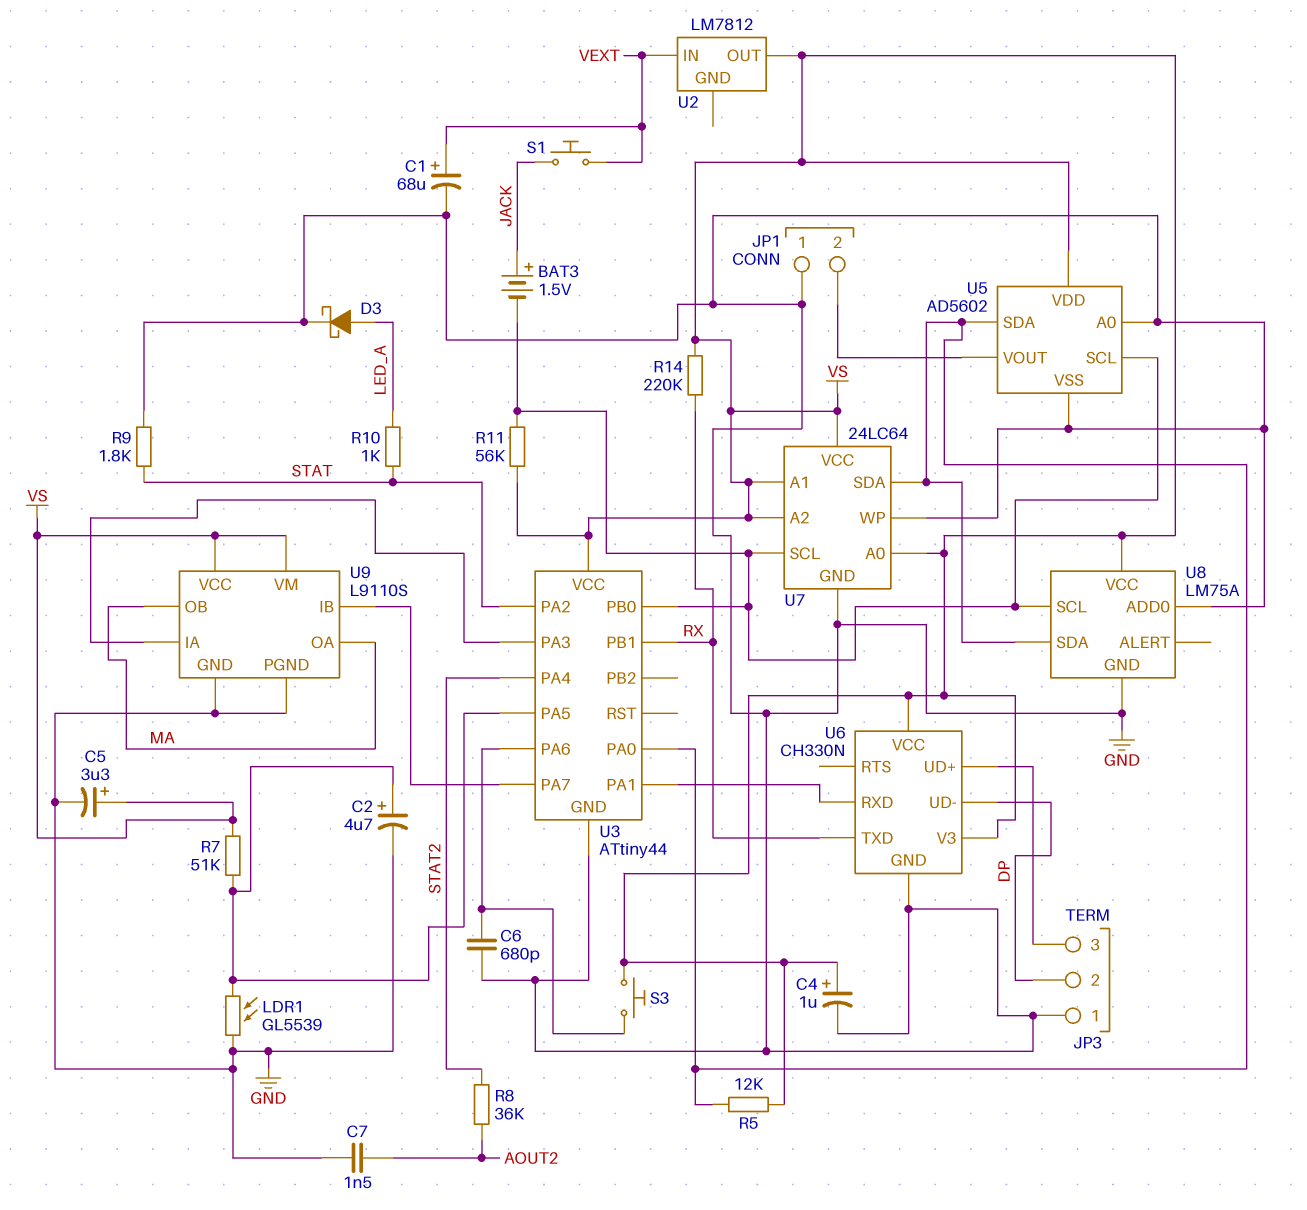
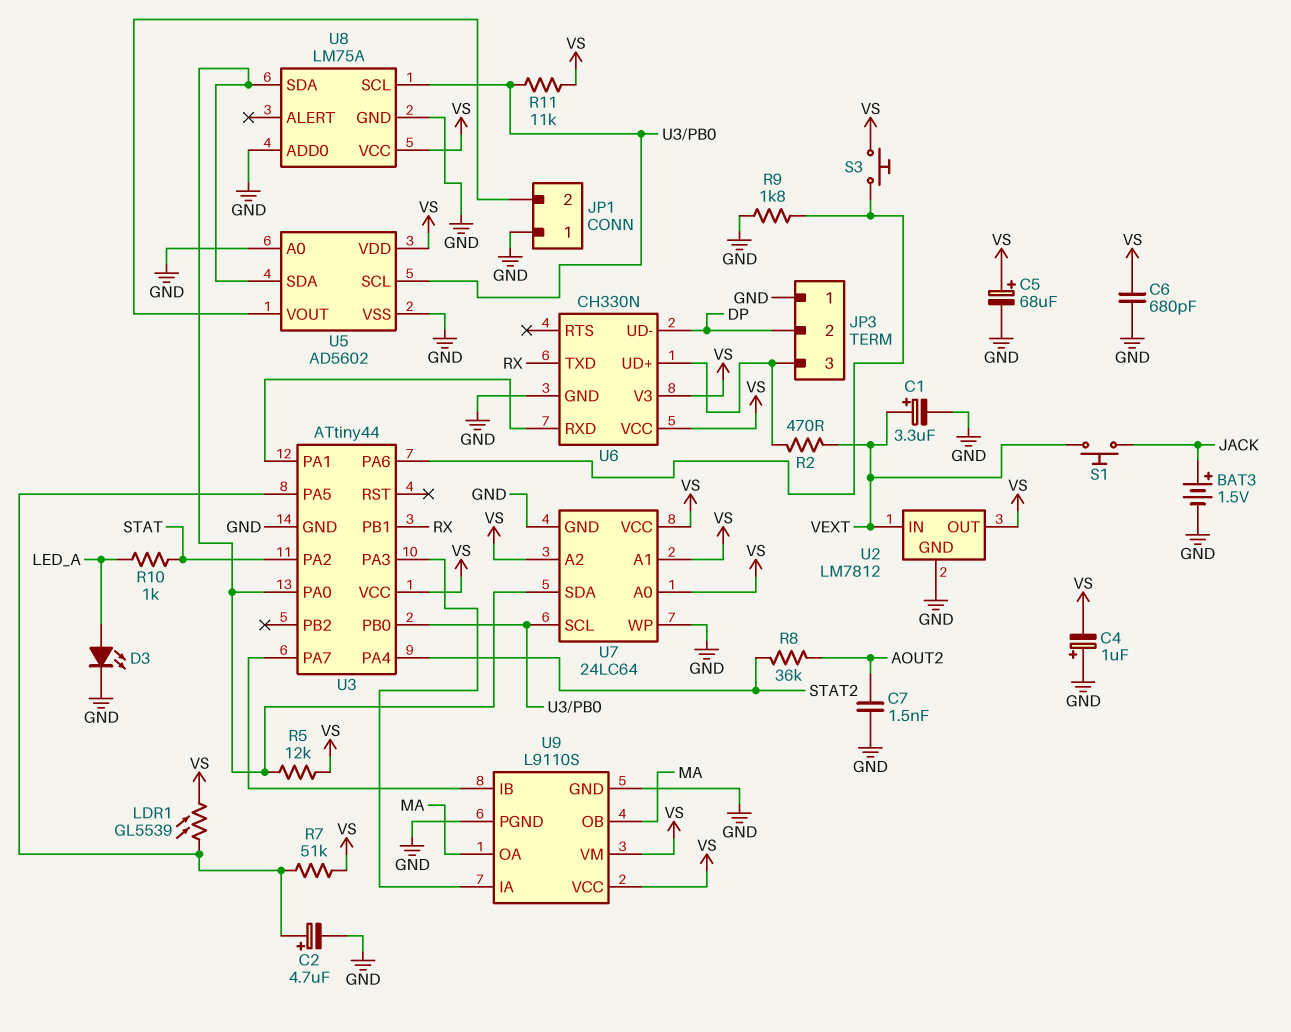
BAT3: 1.5V (plus JACK, minus U3/PB0) -> 1.5V (plus JACK, minus GND)
C1: 68uF (plus VEXT, minus GND) -> 3.3uF (plus VEXT, minus GND)
C4: 1uF (plus VS, minus GND) -> 1uF (plus GND, minus VS)
C5: 3.3uF (plus VS, minus GND) -> 68uF (plus VS, minus GND)
C6: 680pF (GND, U3/PA6) -> 680pF (GND, VS)
D3: schottky (A LED_A, K GND) -> LED (A LED_A, K GND)
LDR1: GL5539 (GND, U3/PA5) -> GL5539 (U3/PA5, VS)
R2: none -> 470 (JP3/3, VEXT)
R9: 1.8k (GND, STAT) -> 1.8k (GND, U3/PA6)
R11: 56k (U3/PB0, VS) -> 11k (U3/PB0, VS)
R14: 220k (RX, VS) -> none
U2 pin GND: none -> GND

